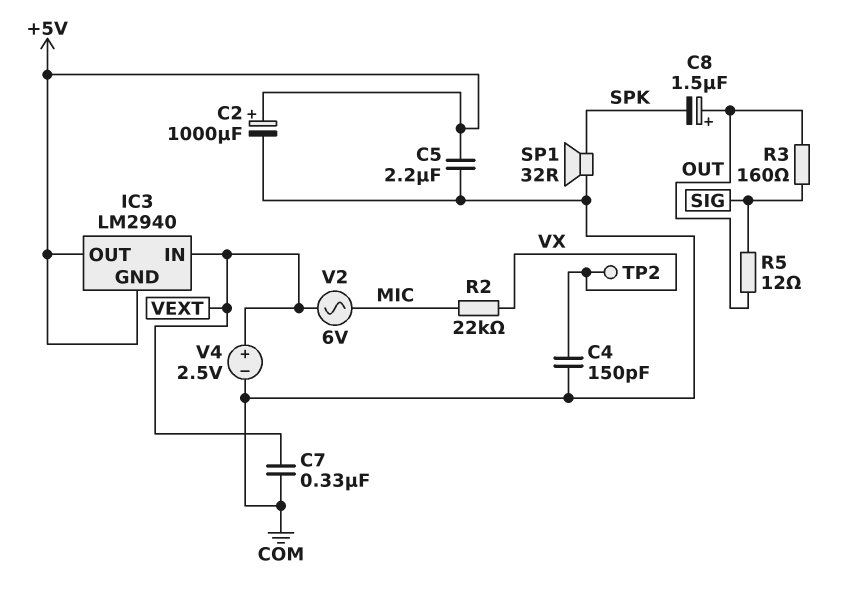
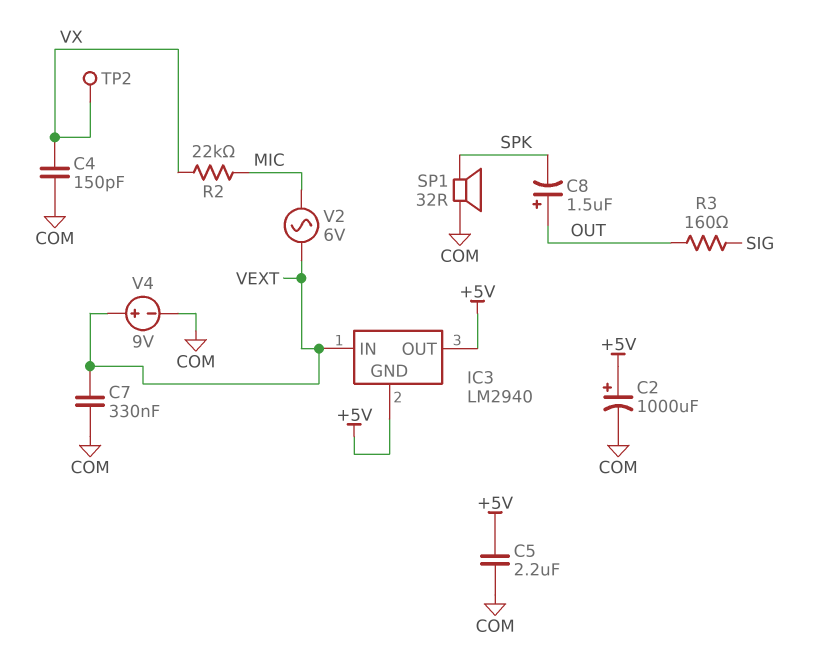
R5: 12 (OUT, SIG) -> none
V4: 2.5V (plus VEXT, minus COM) -> 9V (plus VEXT, minus COM)

